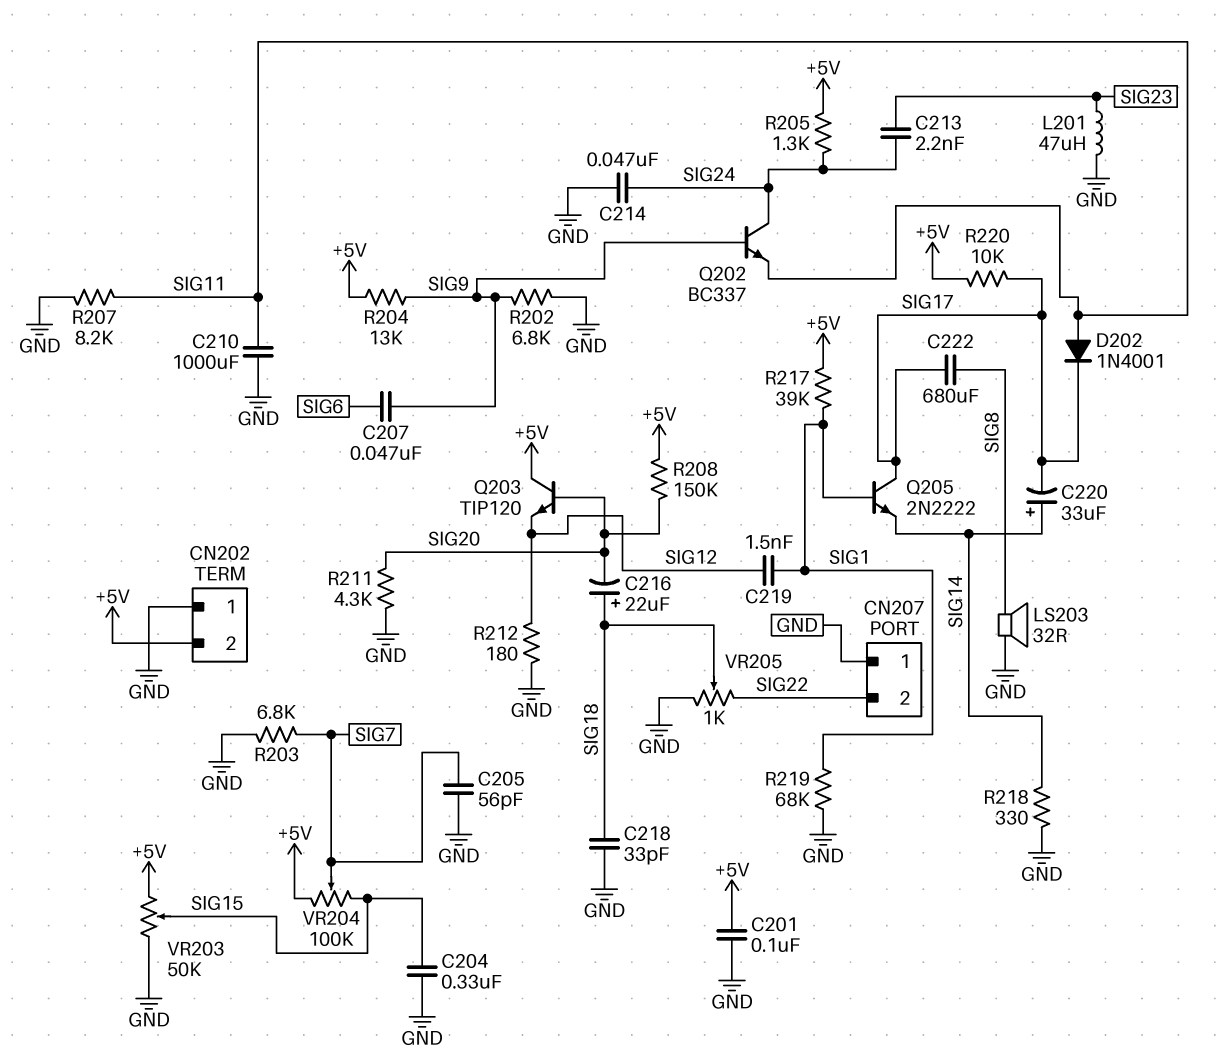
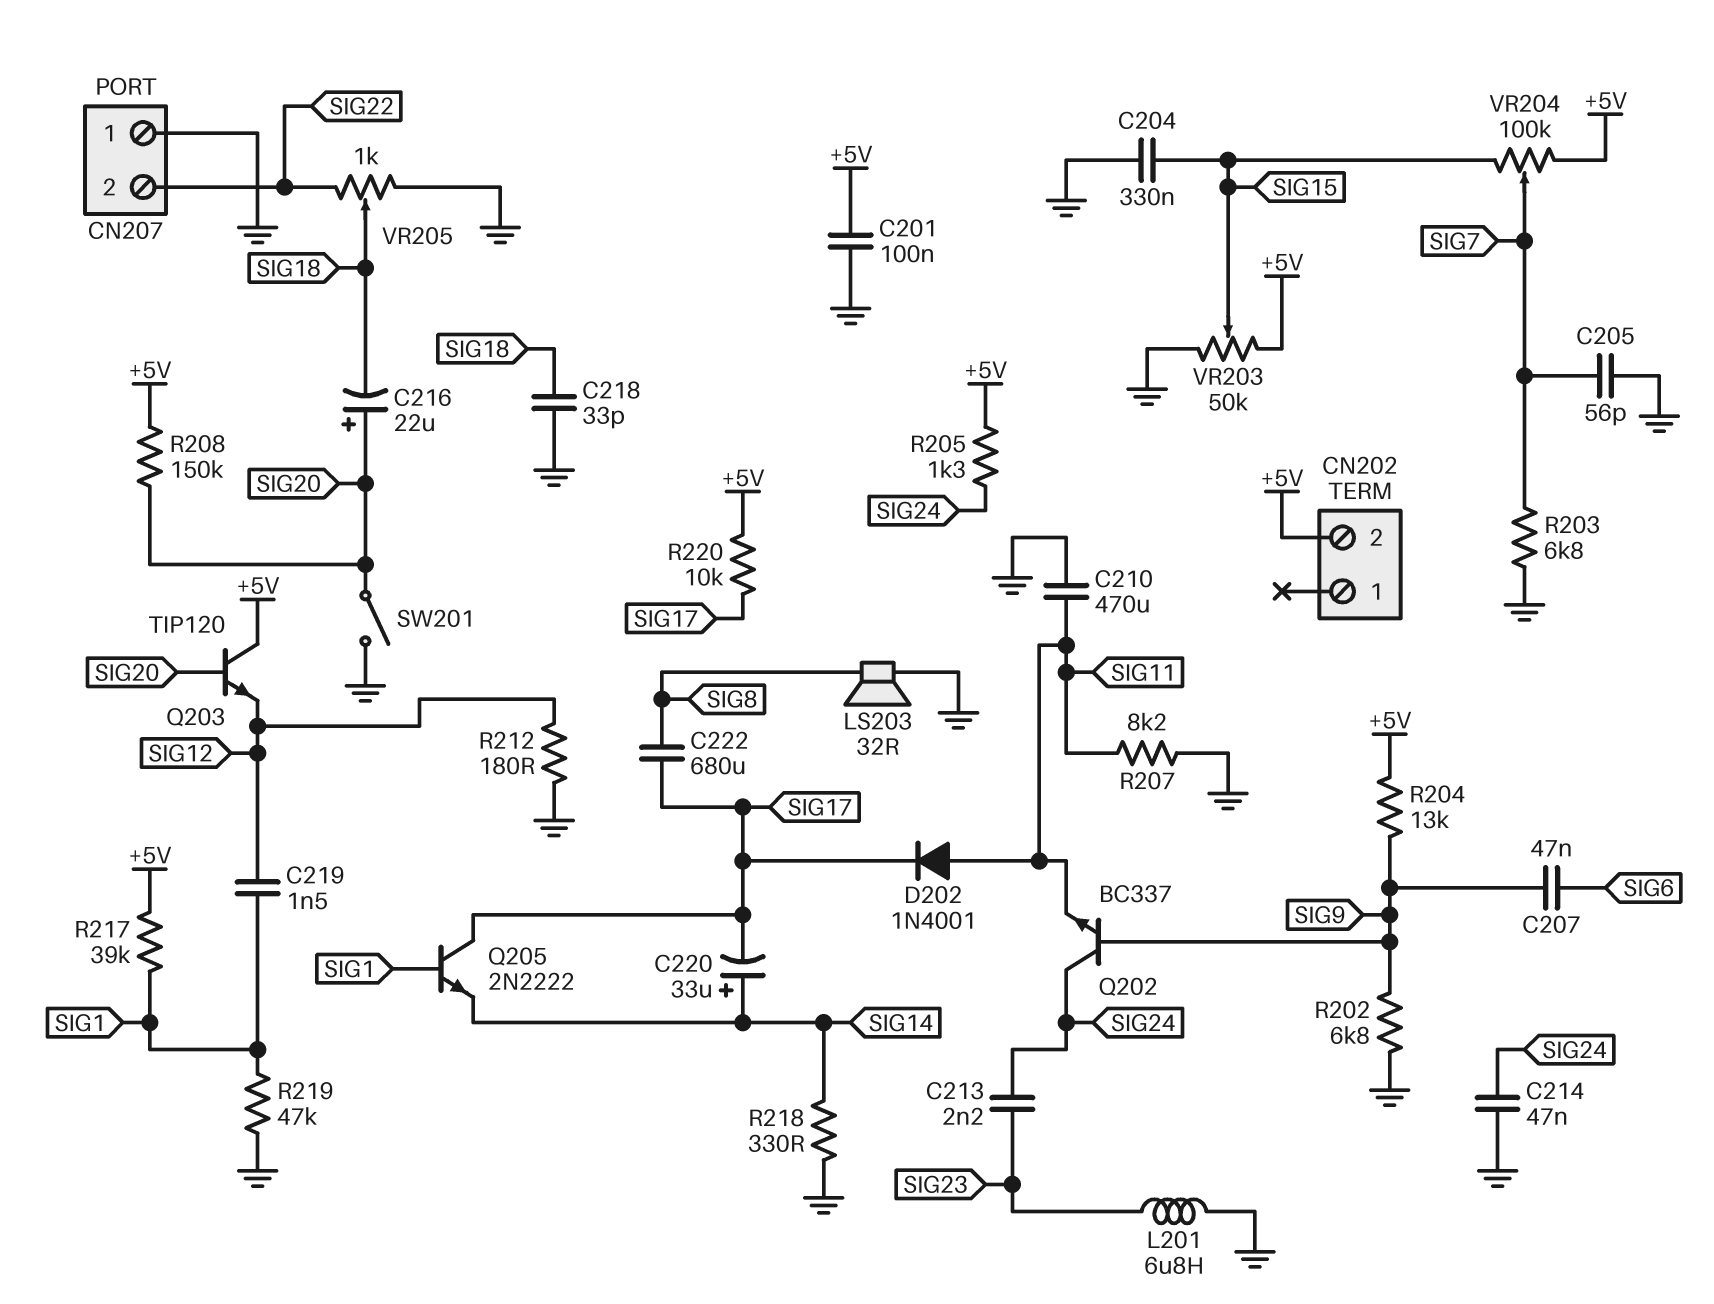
C210: 1000uF (GND, SIG11) -> 470uF (GND, SIG11)
C216: 22uF (plus SIG18, minus SIG20) -> 22uF (plus SIG20, minus SIG18)
CN202 pin 1: GND -> none
L201: 47uH (GND, SIG23) -> 6.8uH (GND, SIG23)
R211: 4.3k (GND, SIG20) -> none
R219: 68k (GND, SIG1) -> 47k (GND, SIG1)
SW201: none -> switch (GND, SIG20)

